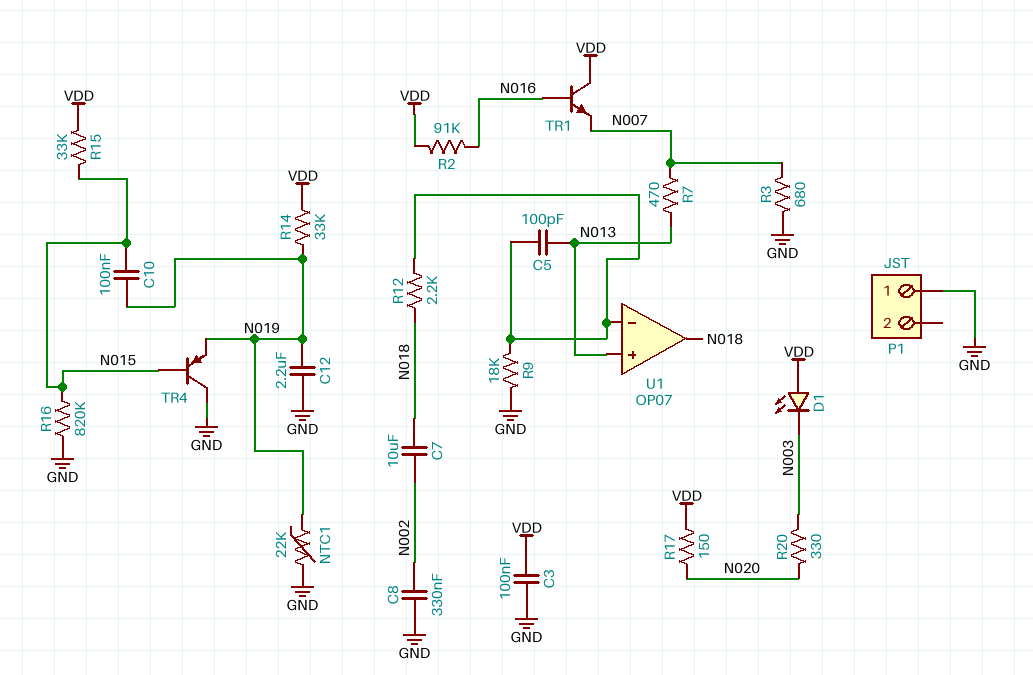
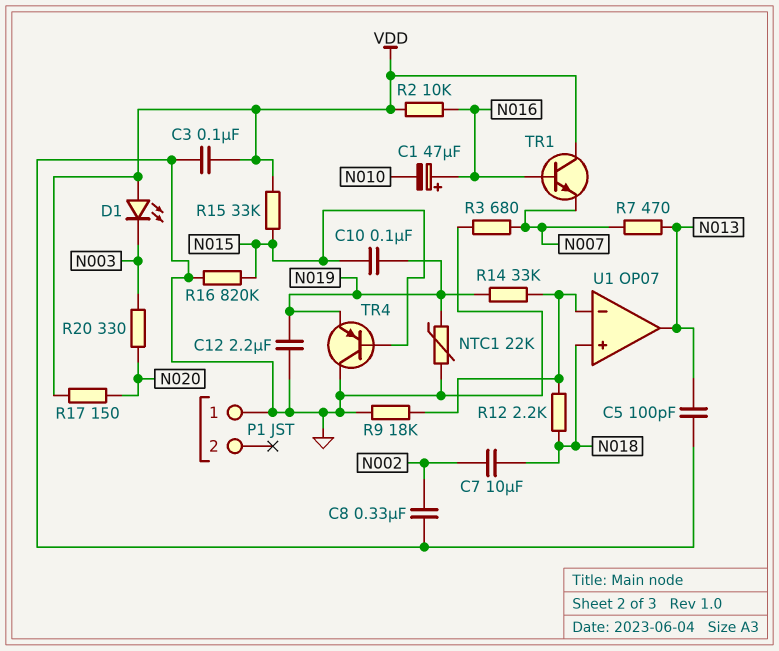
C1: none -> 47uF (plus N016, minus N010)
C5: 100pF (N013, U1/in-) -> 100pF (GND, N013)
R2: 91k (N016, VDD) -> 10k (N016, VDD)
R14: 33k (N019, VDD) -> 33k (N019, U1/in-)
U1 pin in+: N013 -> N018
U1 pin out: N018 -> N013

